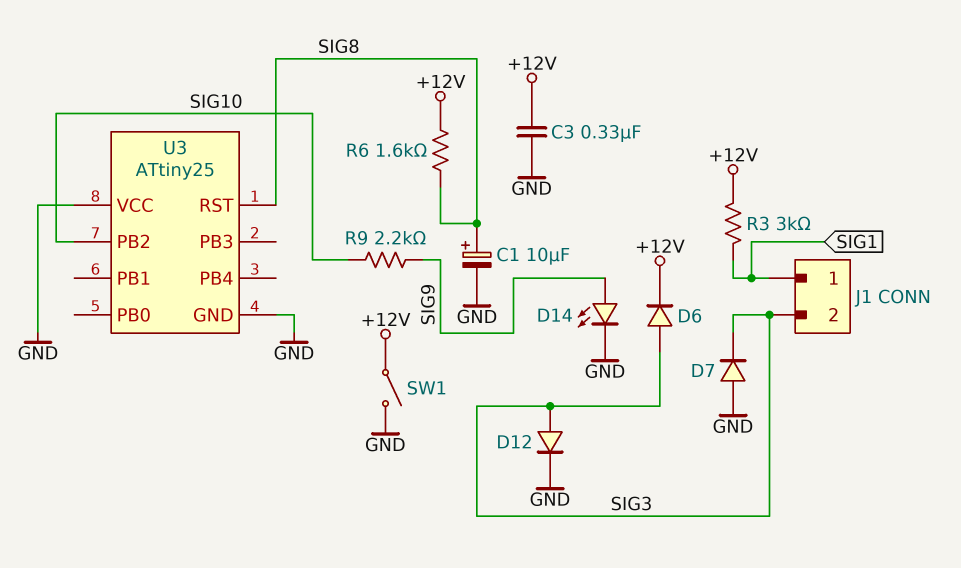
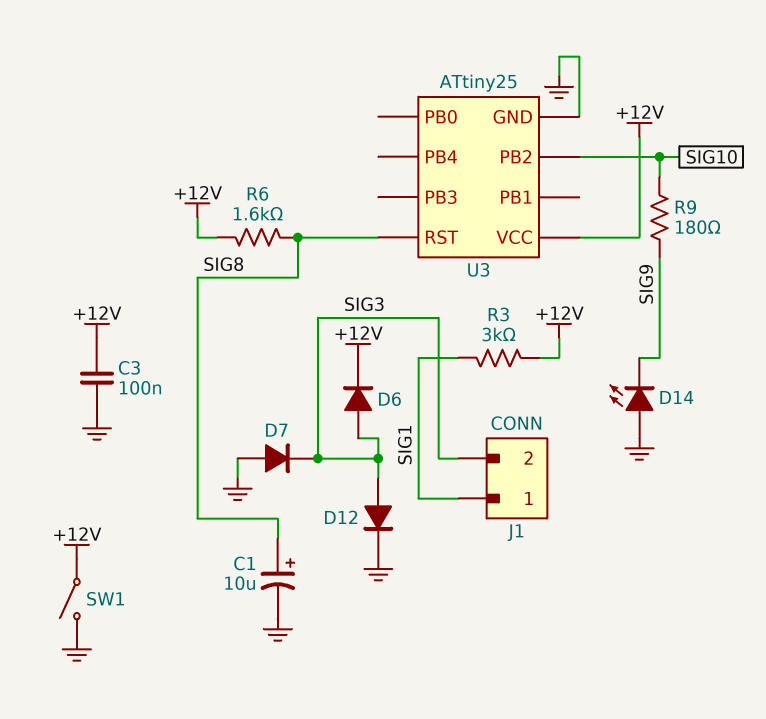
C3: 330nF (+12V, GND) -> 100nF (+12V, GND)
D14: LED (A SIG9, K GND) -> LED (A GND, K SIG9)
R9: 2.2k (SIG9, SIG10) -> 180 (SIG9, SIG10)
U3 pin VCC: GND -> +12V

